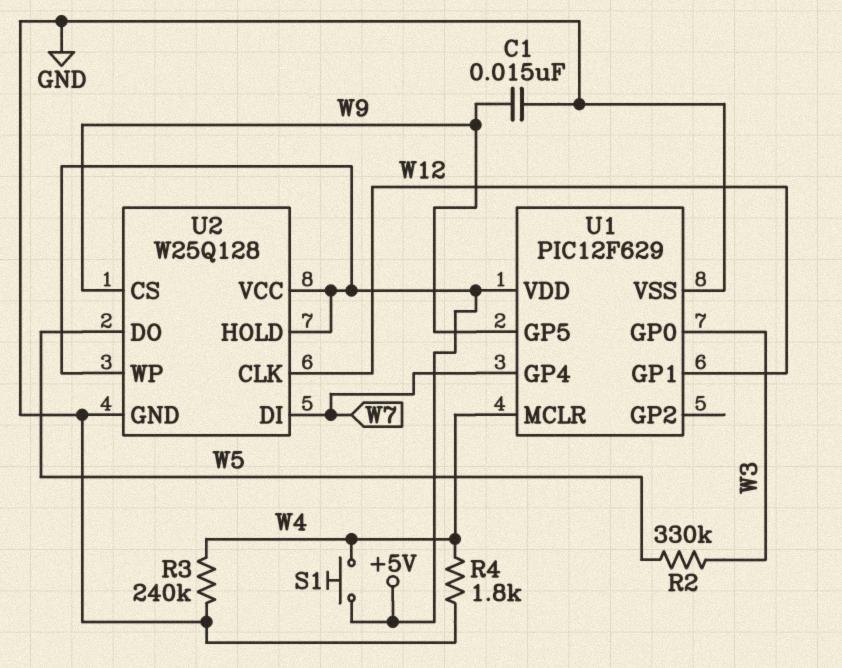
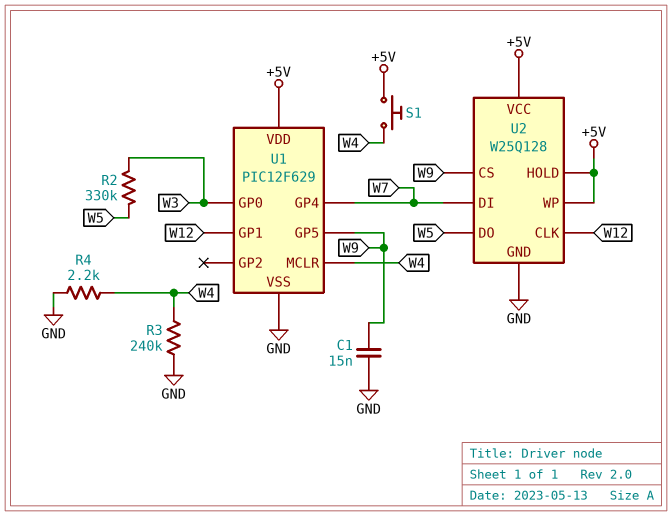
R4: 1.8k (GND, W4) -> 2.2k (GND, W4)

